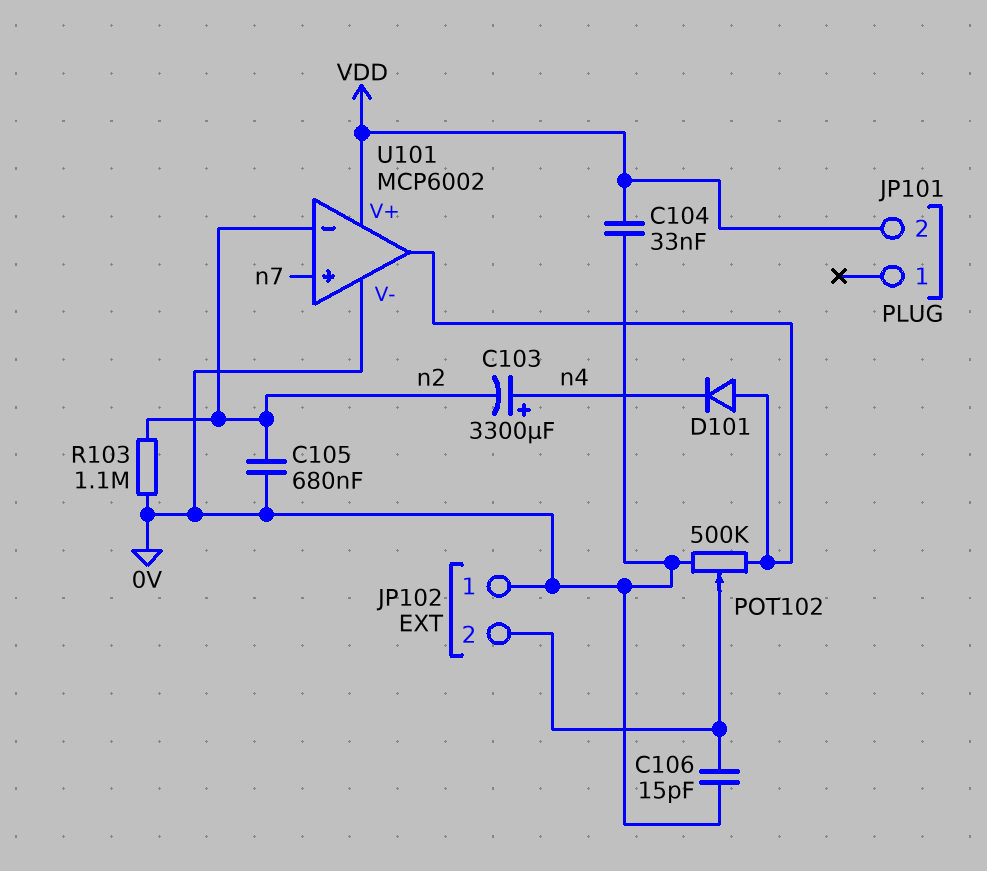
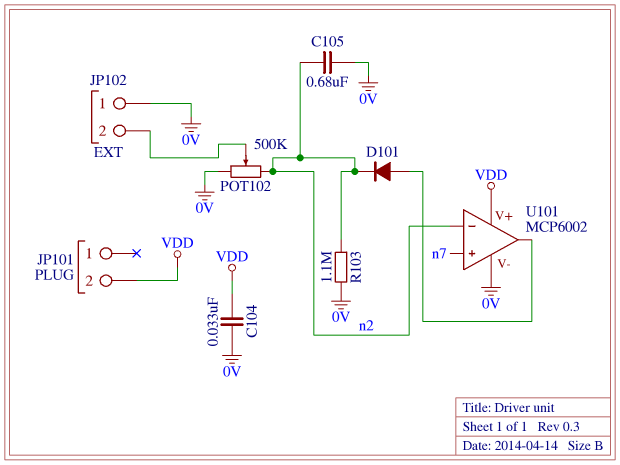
C103: 3300uF (plus n4, minus n2) -> none
C106: 15pF (0V, JP102/2) -> none
D101: diode (A U101/out, K n4) -> diode (A U101/out, K n2)
POT102: 500k (0V, U101/out, wiper JP102/2) -> 500k (0V, n2, wiper JP102/2)

